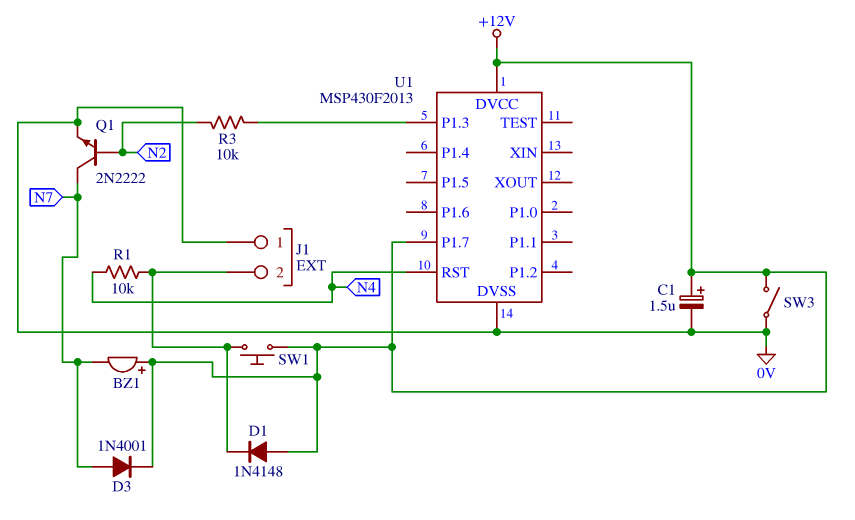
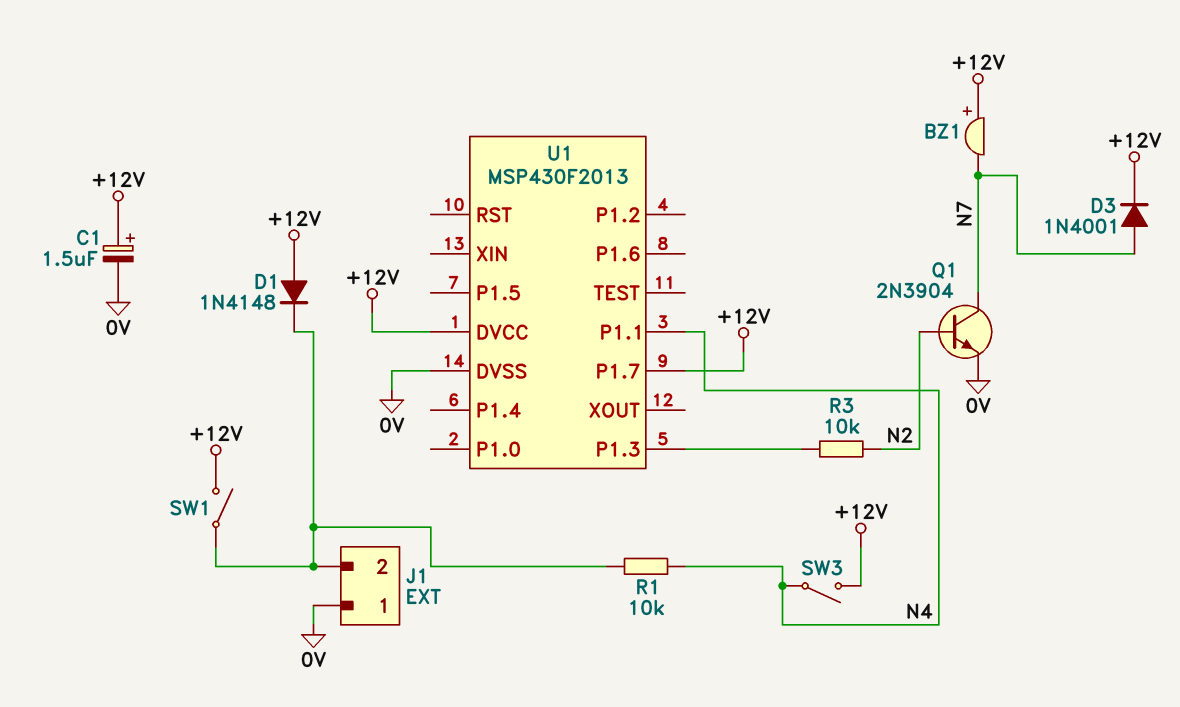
Q1: NPN 2N2222 (B N2, C N7, E 0V) -> NPN 2N3904 (B N2, C N7, E 0V)
SW1: button (+12V, J1/2) -> switch (+12V, J1/2)
SW3: switch (+12V, 0V) -> switch (+12V, N4)
U1 pin P1.1: none -> N4
U1 pin RST: N4 -> none

